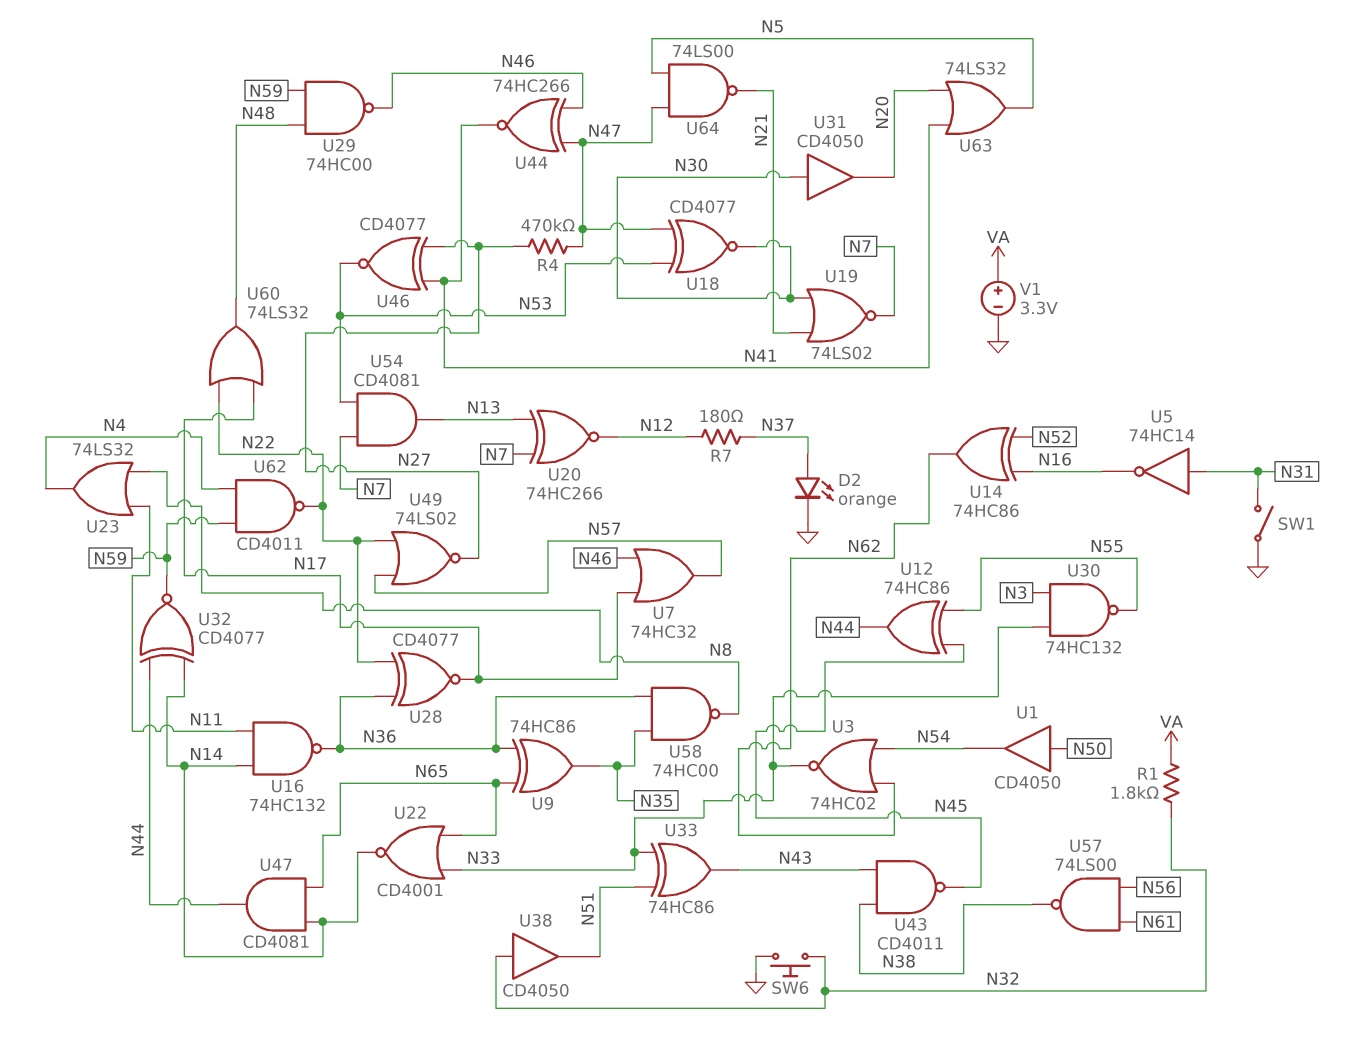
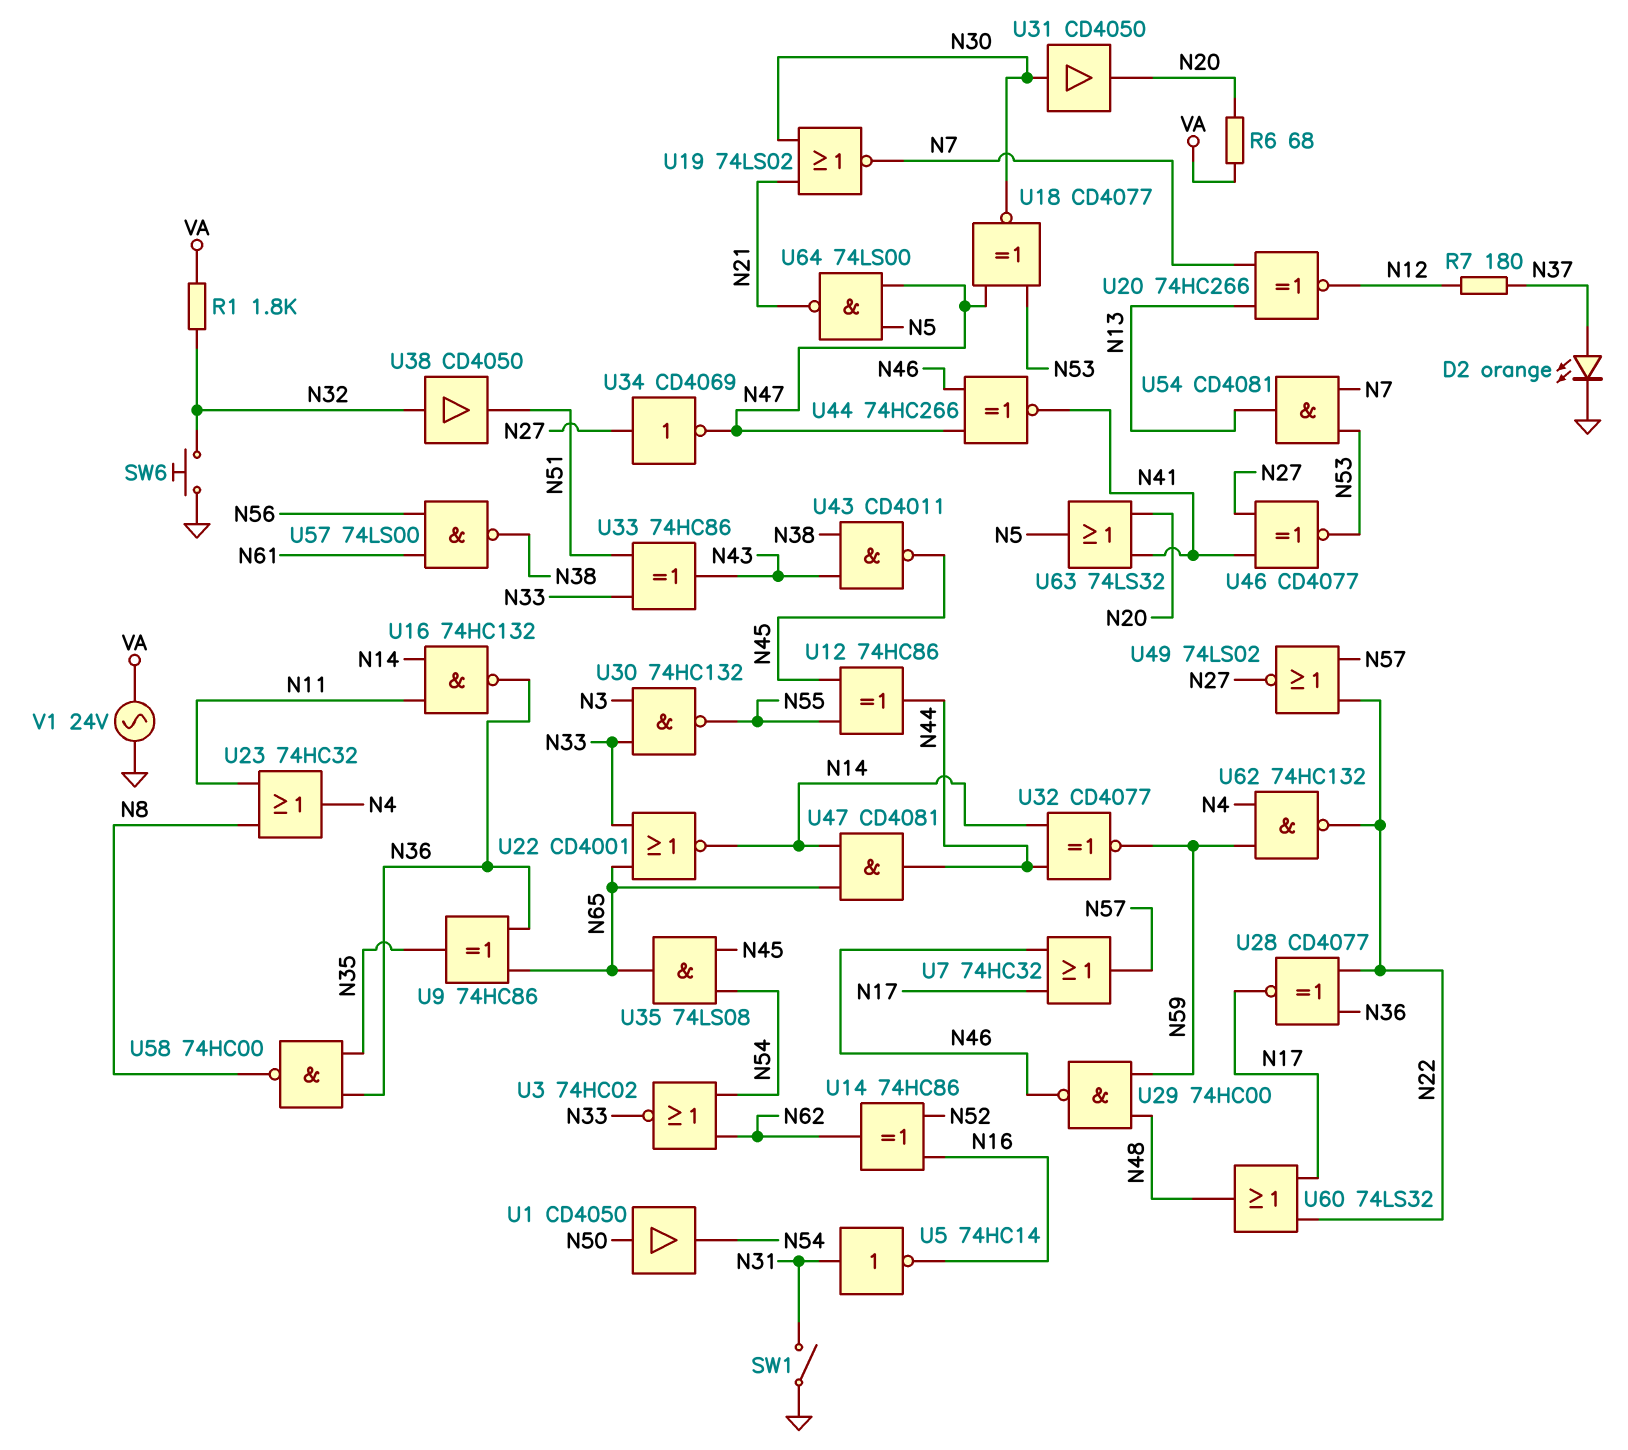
R4: 470k (N27, N47) -> none
R6: none -> 68 (N20, VA)
U23: OR 74LS32 (in N8, in N11, out N4) -> OR 74HC32 (in N8, in N11, out N4)
U34: none -> NOT CD4069 (in N27, out N47)
U35: none -> AND 74LS08 (in N45, in N54, out N65)
U62: NAND CD4011 (in N4, in N59, out N22) -> NAND 74HC132 (in N4, in N59, out N22)
V1: 3.3V (plus VA, minus GND) -> AC 24V (GND, VA)

